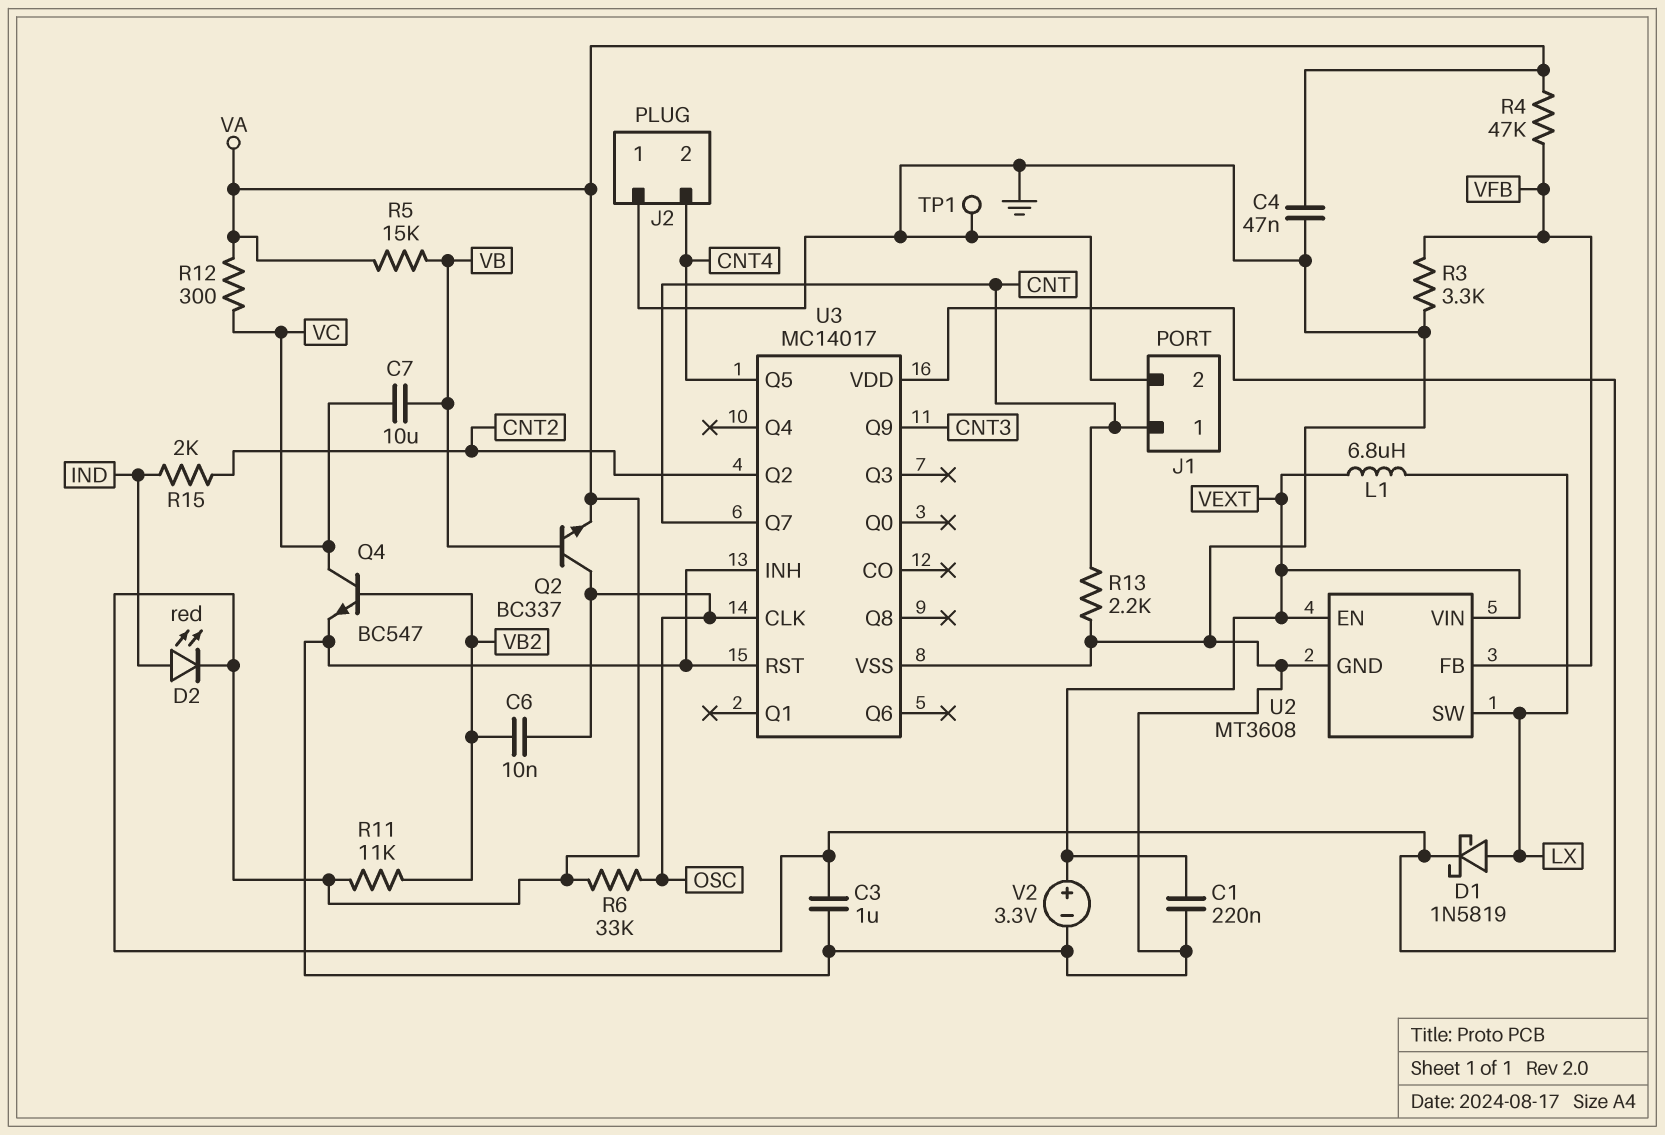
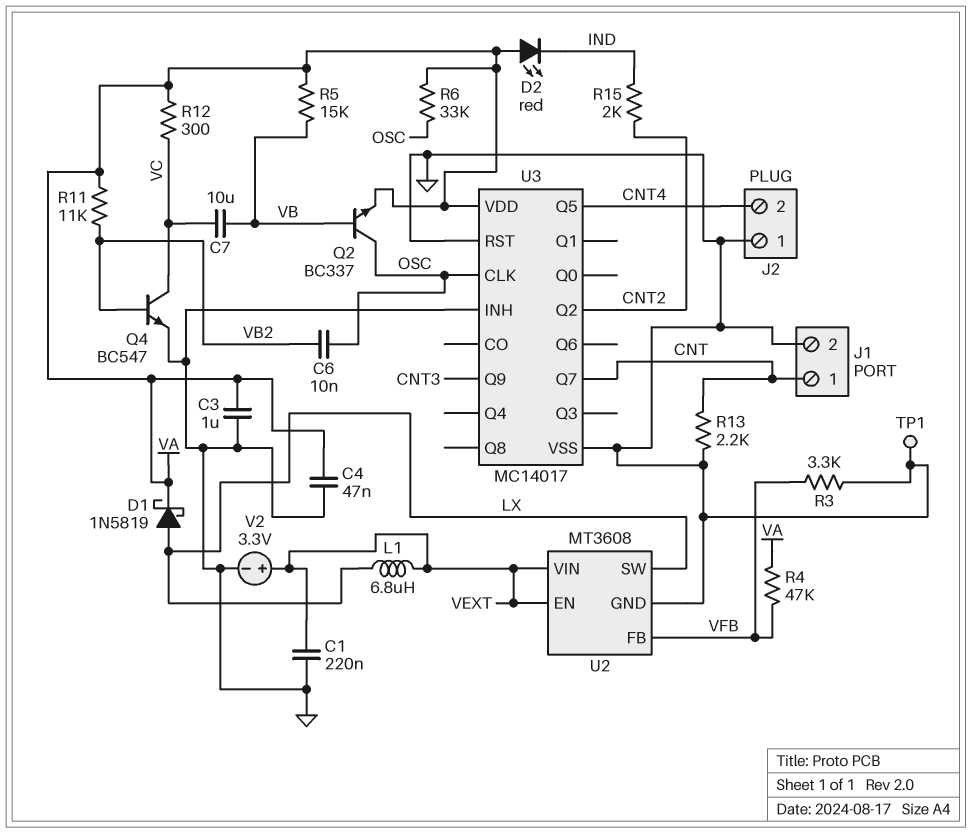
D2: LED red (A IND, K VA) -> LED red (A VA, K IND)

